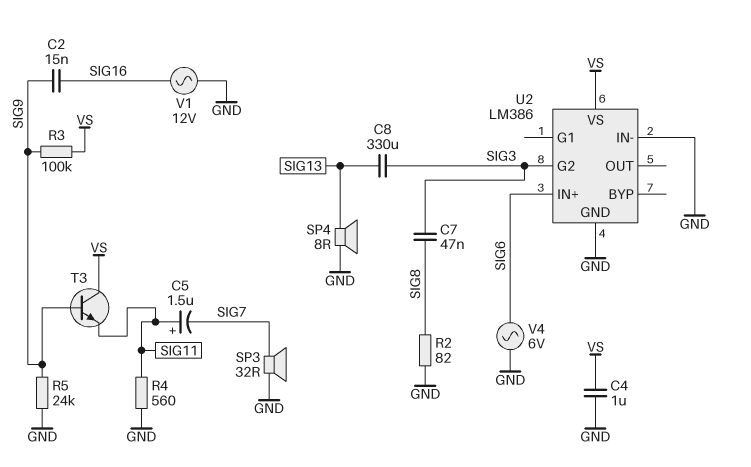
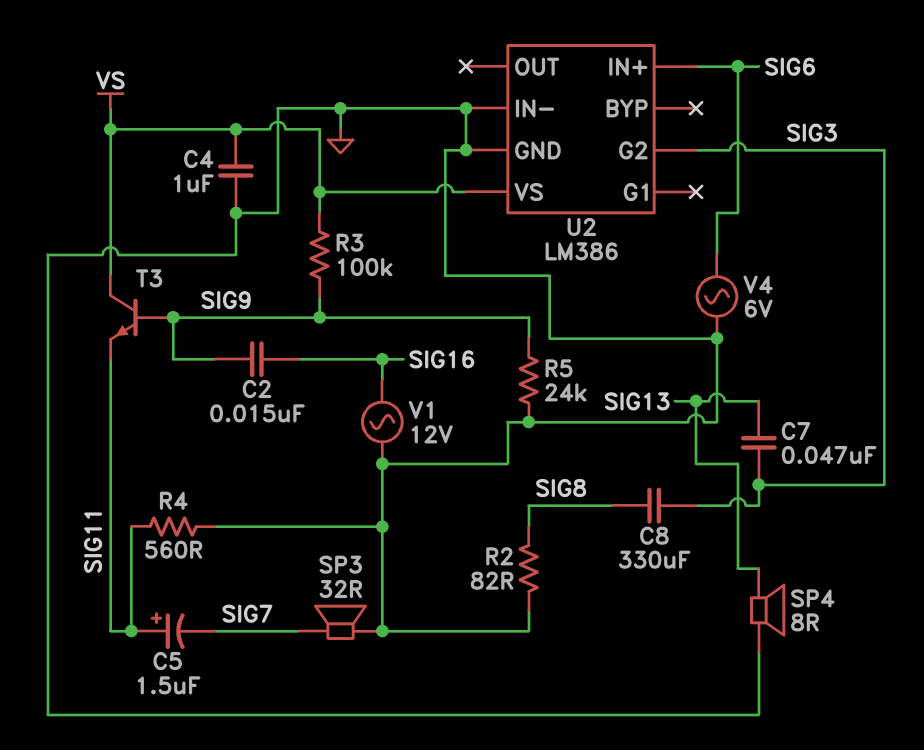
C7: 47nF (SIG3, SIG8) -> 47nF (SIG3, SIG13)
C8: 330uF (SIG3, SIG13) -> 330uF (SIG3, SIG8)

